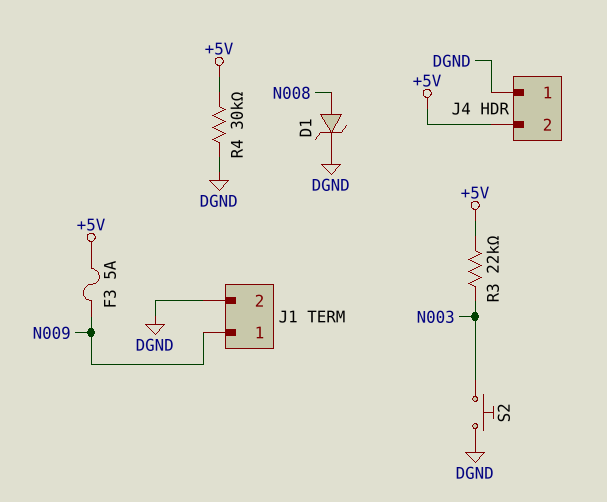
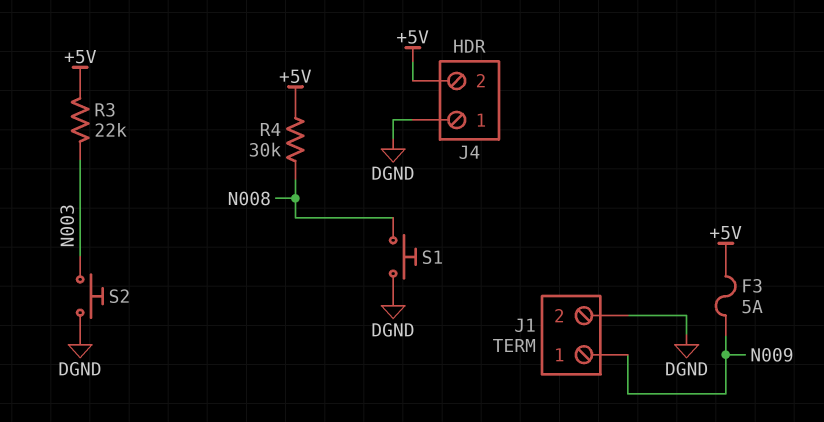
D1: zener (A N008, K DGND) -> none
R4: 30k (+5V, DGND) -> 30k (+5V, N008)
S1: none -> button (DGND, N008)

